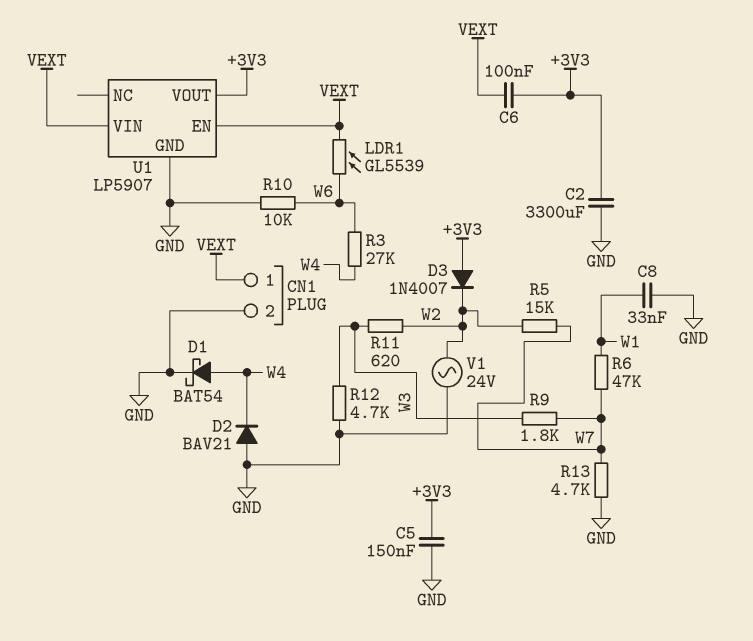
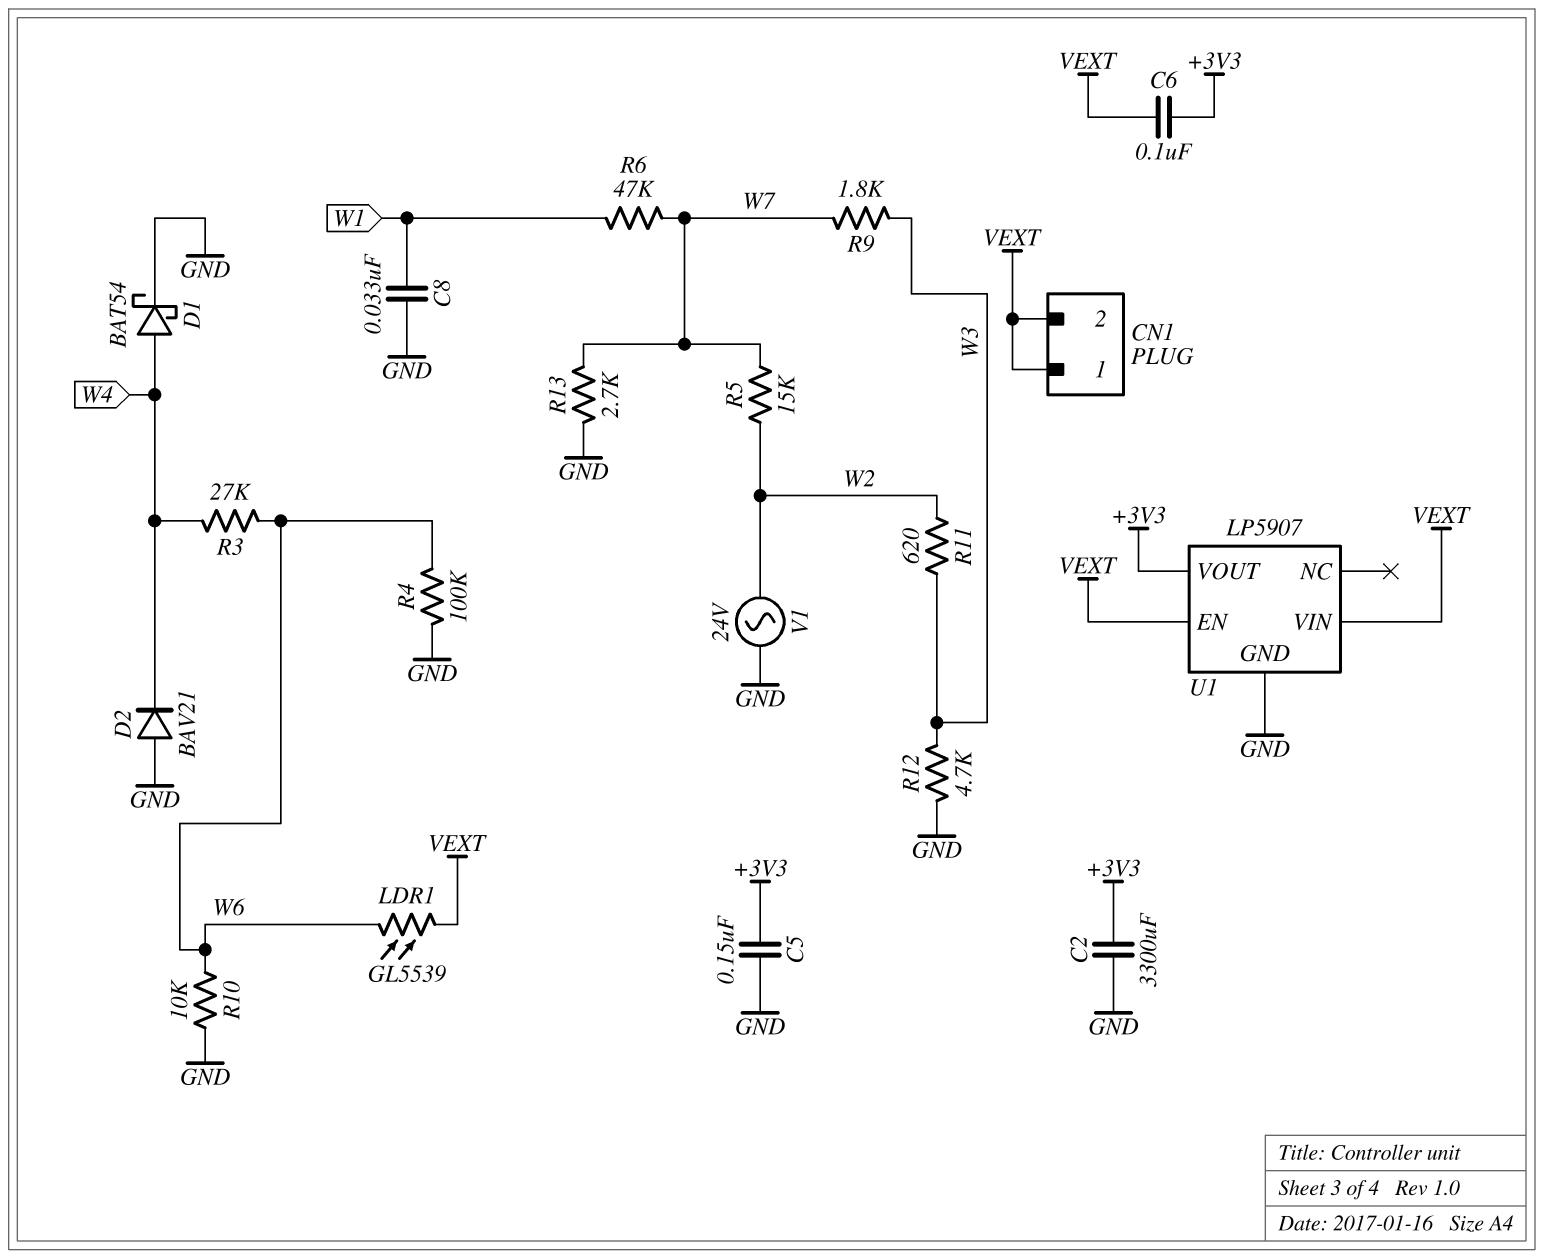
CN1 pin 2: GND -> VEXT
D3: diode 1N4007 (A +3V3, K W2) -> none
R4: none -> 100k (GND, W6)
R13: 4.7k (GND, W7) -> 2.7k (GND, W7)

